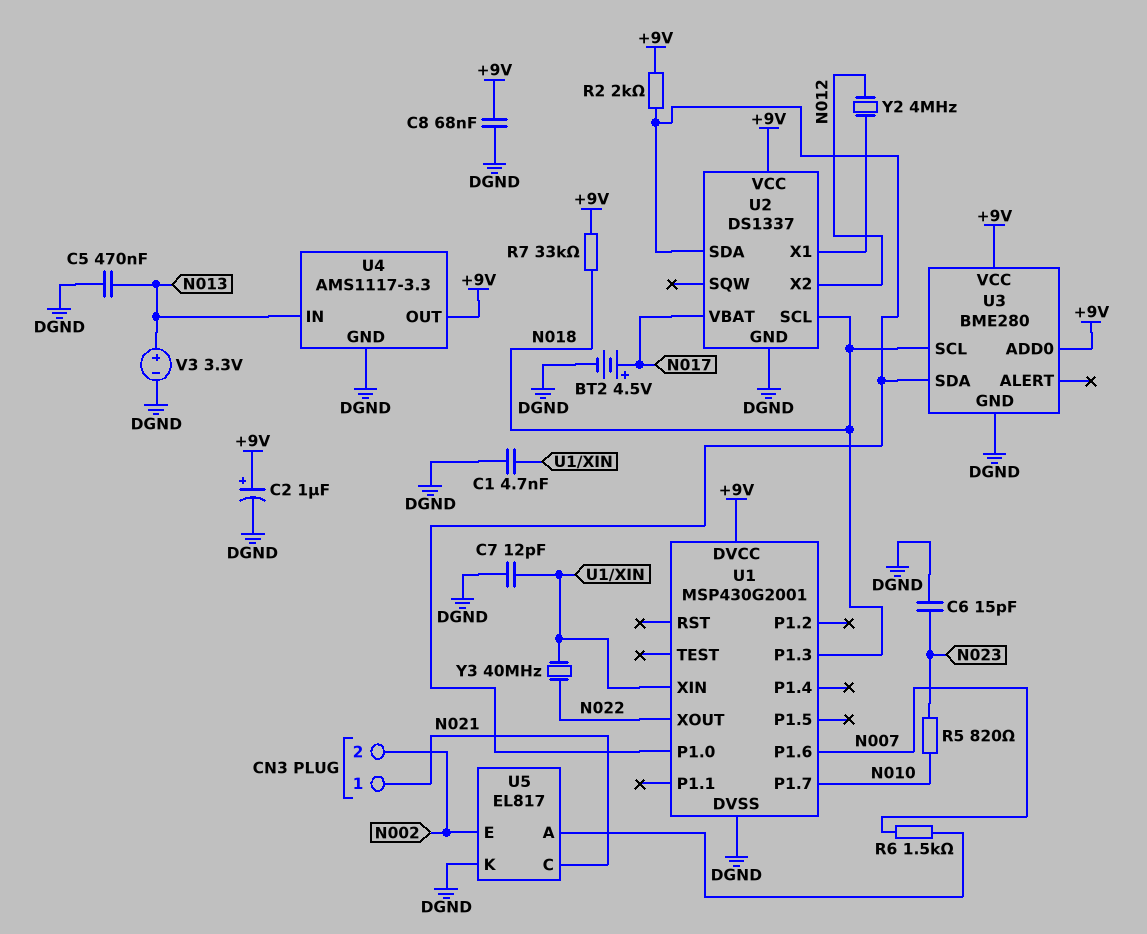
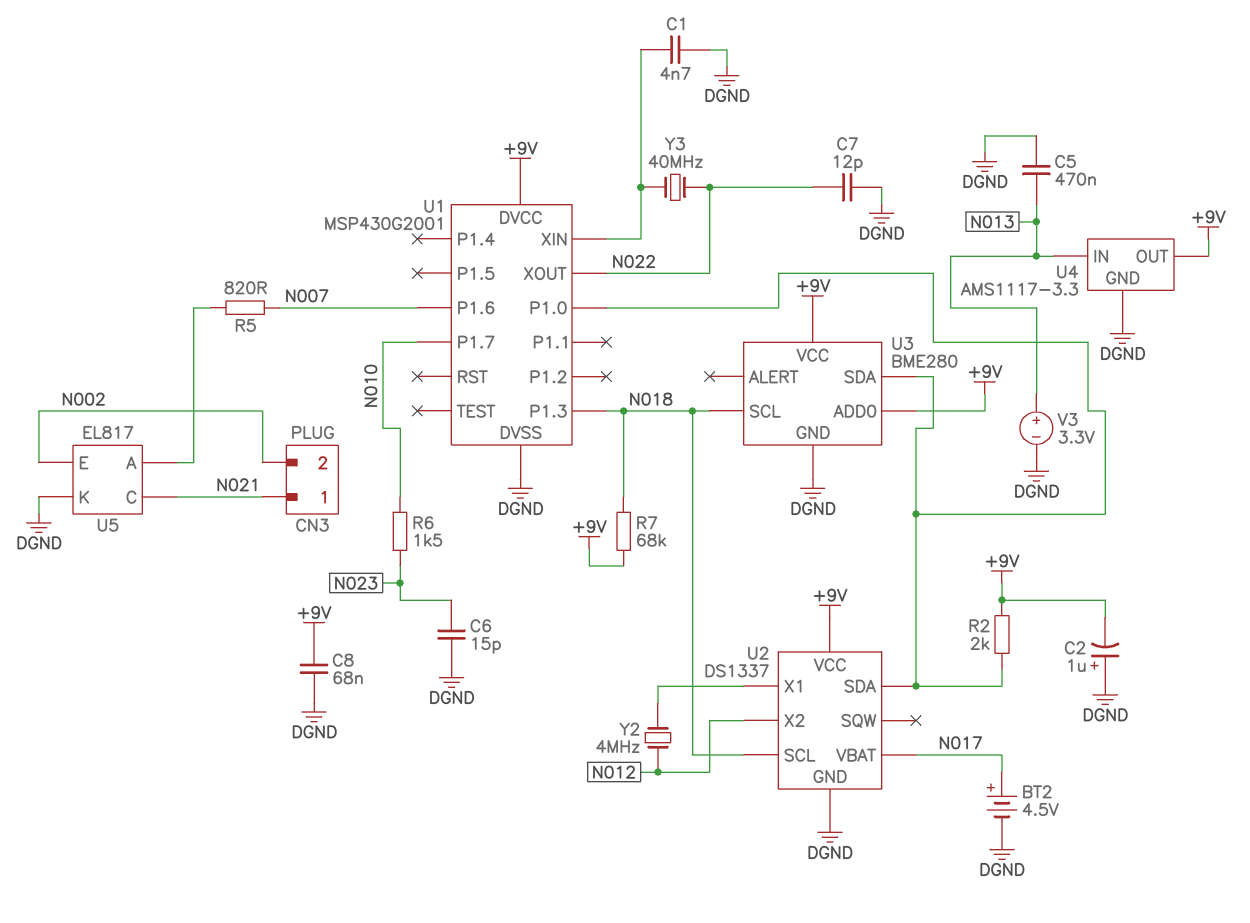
C2: 1uF (plus +9V, minus DGND) -> 1uF (plus DGND, minus +9V)
C7: 12pF (DGND, U1/XIN) -> 12pF (DGND, N022)
R5: 820 (N010, N023) -> 820 (N007, U5/A)
R6: 1.5k (N007, U5/A) -> 1.5k (N010, N023)
R7: 33k (+9V, N018) -> 68k (+9V, N018)

